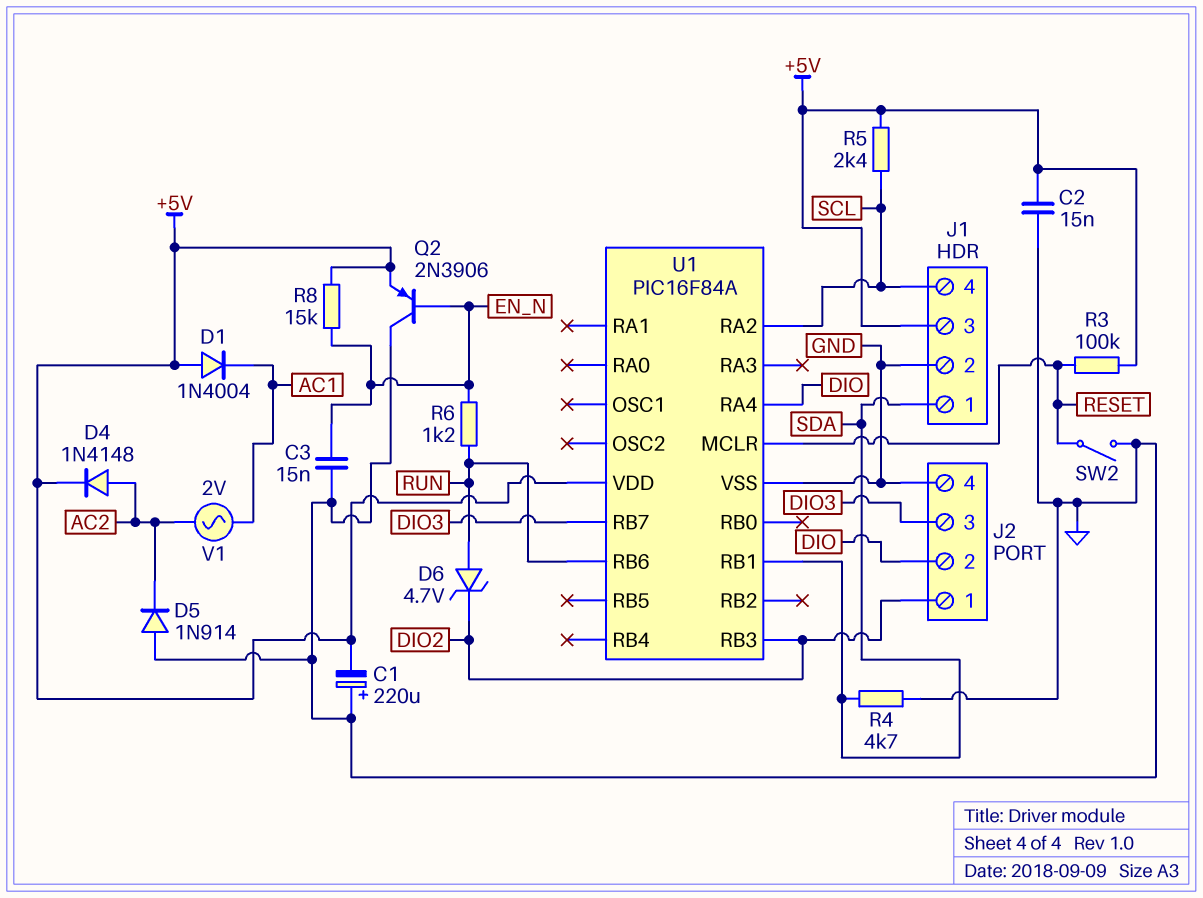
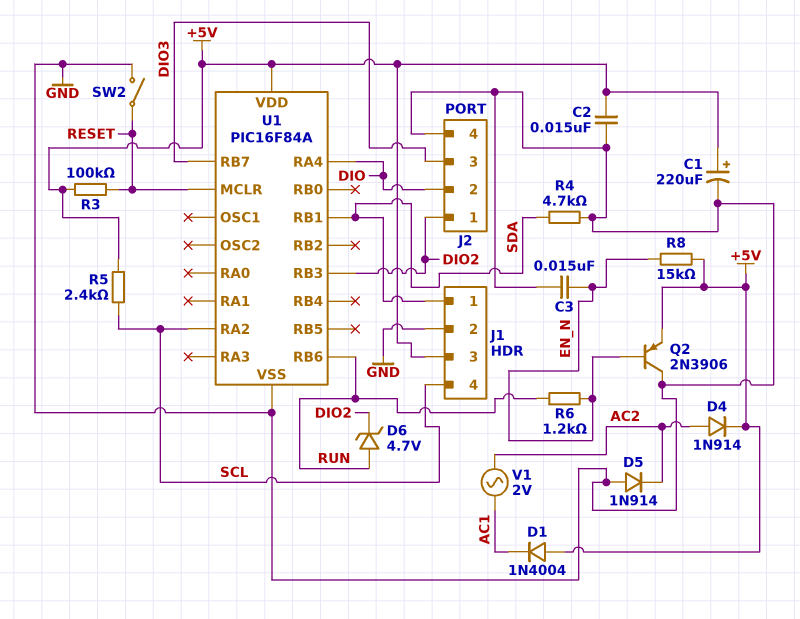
C1: 220uF (plus GND, minus +5V) -> 220uF (plus +5V, minus GND)
D4: diode 1N4148 (A AC2, K +5V) -> diode 1N914 (A AC2, K +5V)

